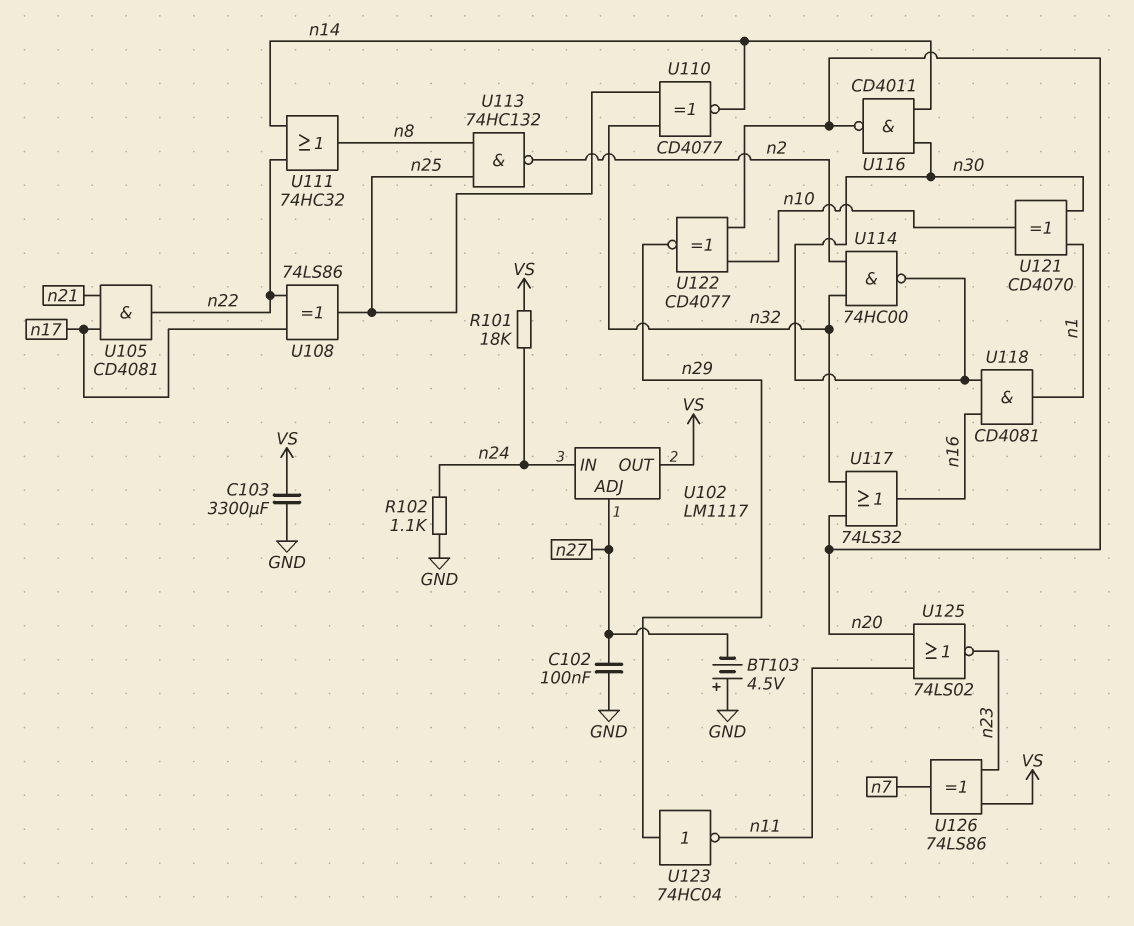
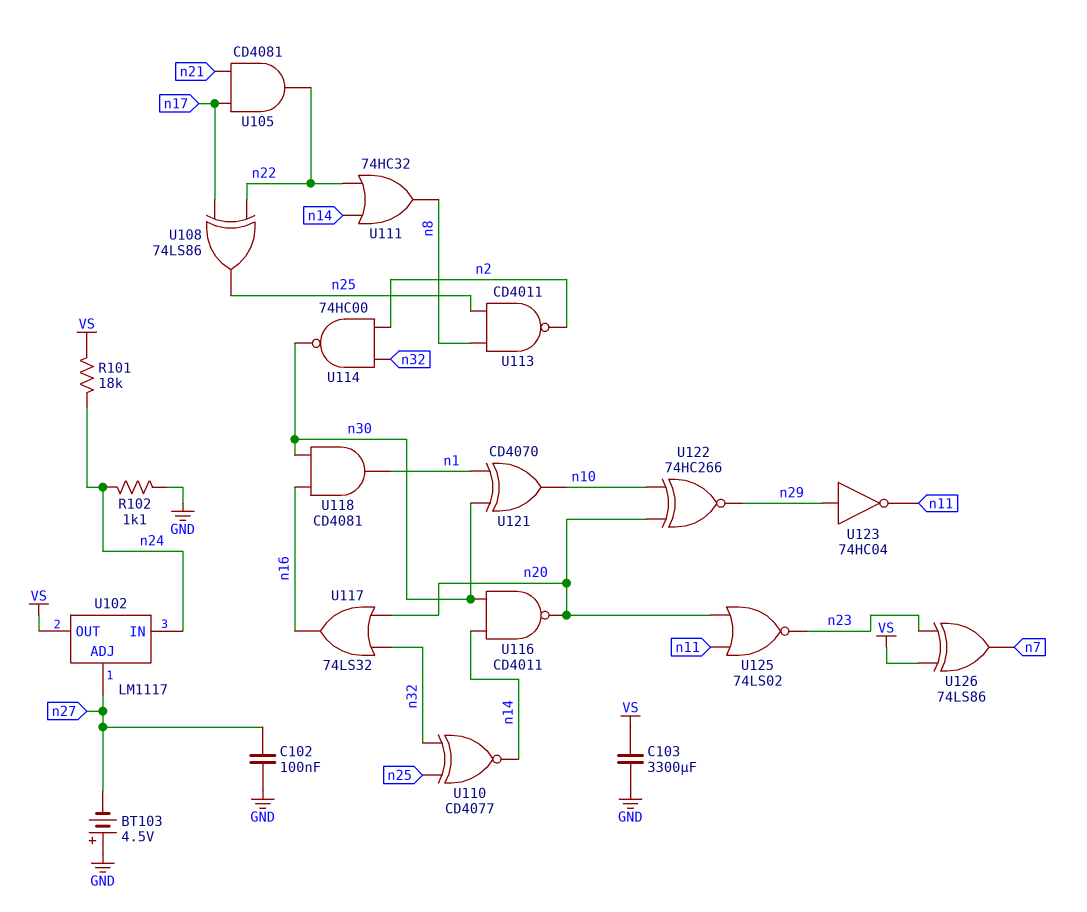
U113: NAND 74HC132 (in n8, in n25, out n2) -> NAND CD4011 (in n8, in n25, out n2)
U122: XNOR CD4077 (in n10, in n20, out n29) -> XNOR 74HC266 (in n10, in n20, out n29)

